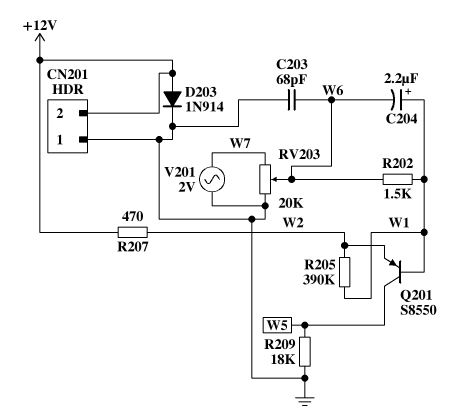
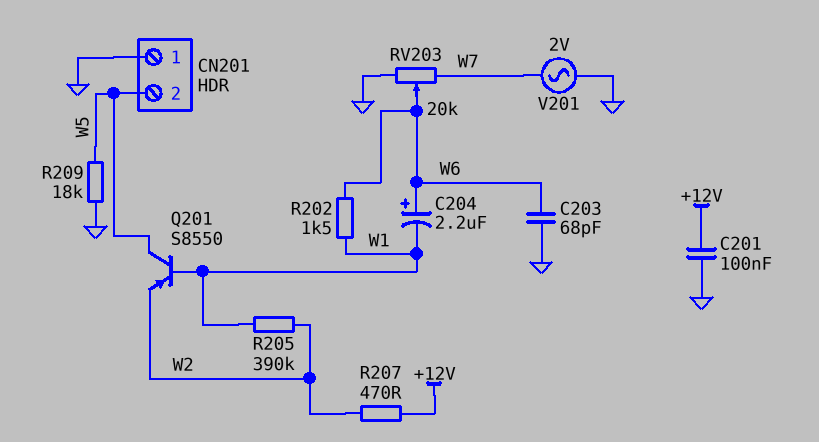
C201: none -> 100nF (+12V, GND)
C204: 2.2uF (plus W1, minus W6) -> 2.2uF (plus W6, minus W1)
CN201 pin 2: +12V -> W5
D203: diode 1N914 (A +12V, K GND) -> none

